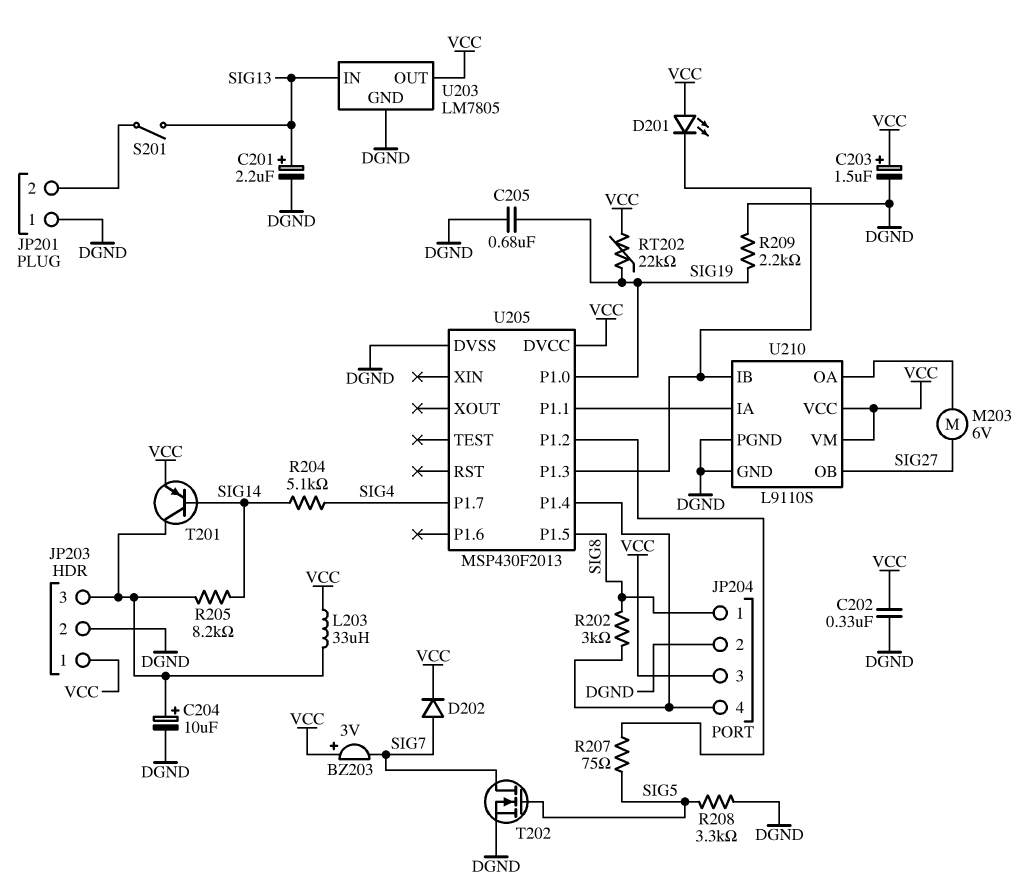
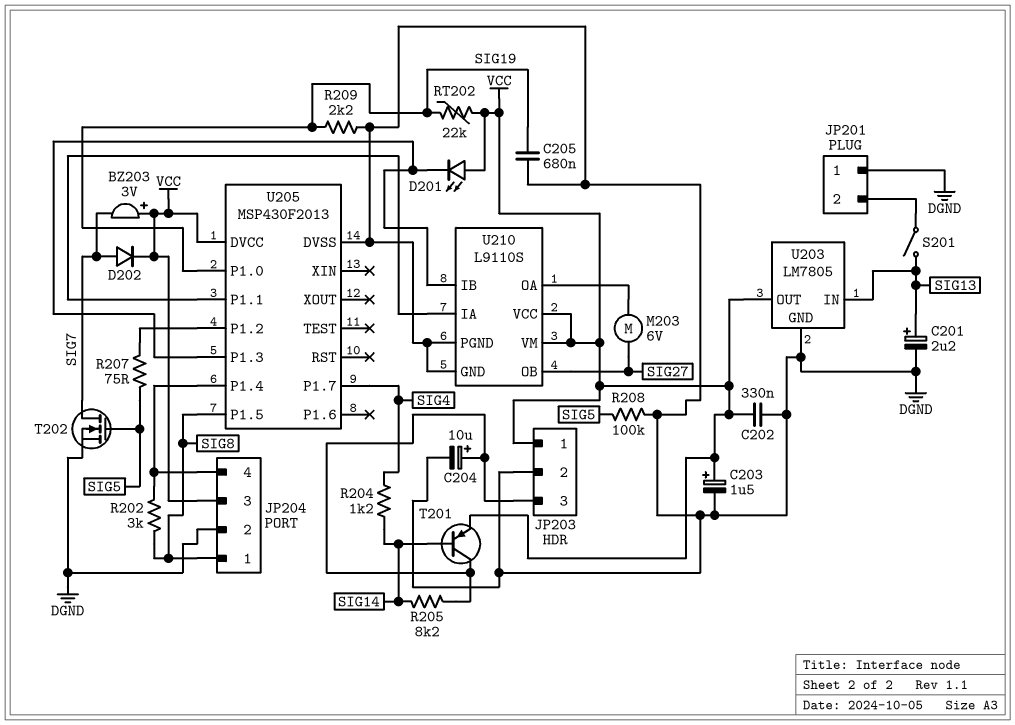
L203: 33uH (JP203/3, VCC) -> none
R204: 5.1k (SIG4, SIG14) -> 1.2k (SIG4, SIG14)
R208: 3.3k (DGND, SIG5) -> 100k (DGND, SIG5)

